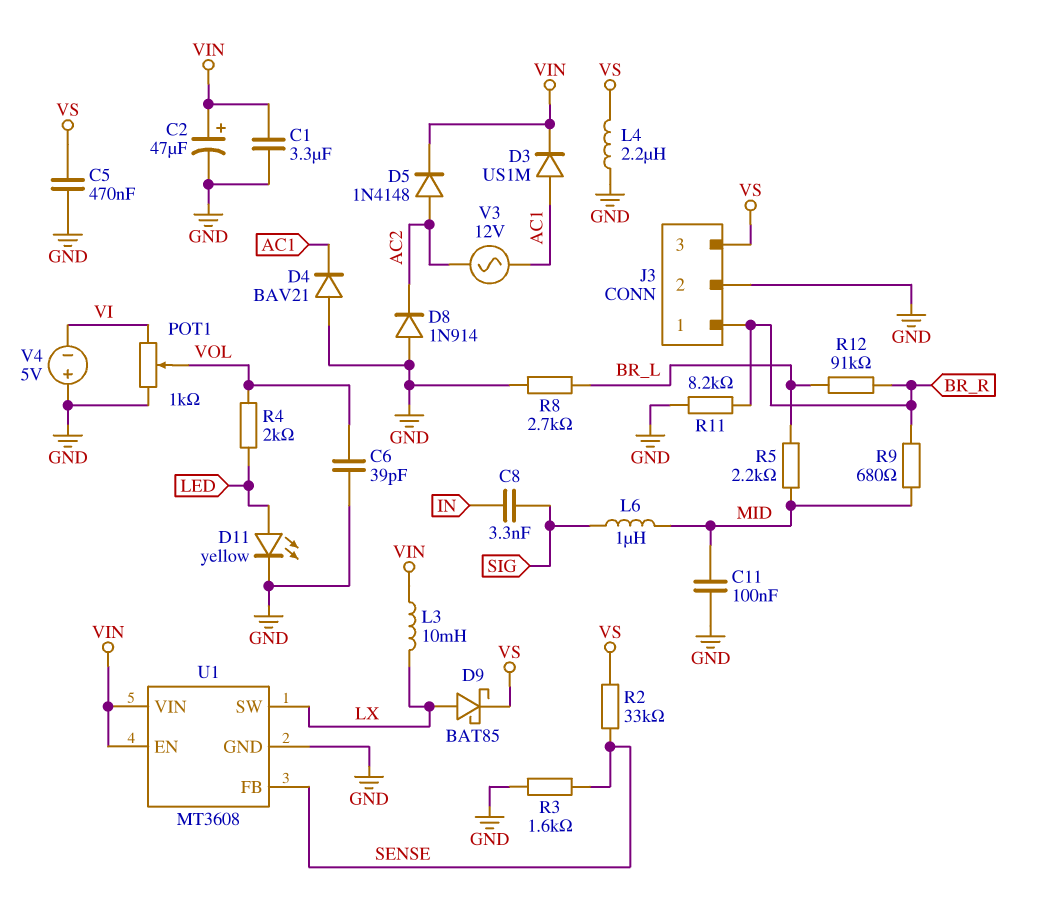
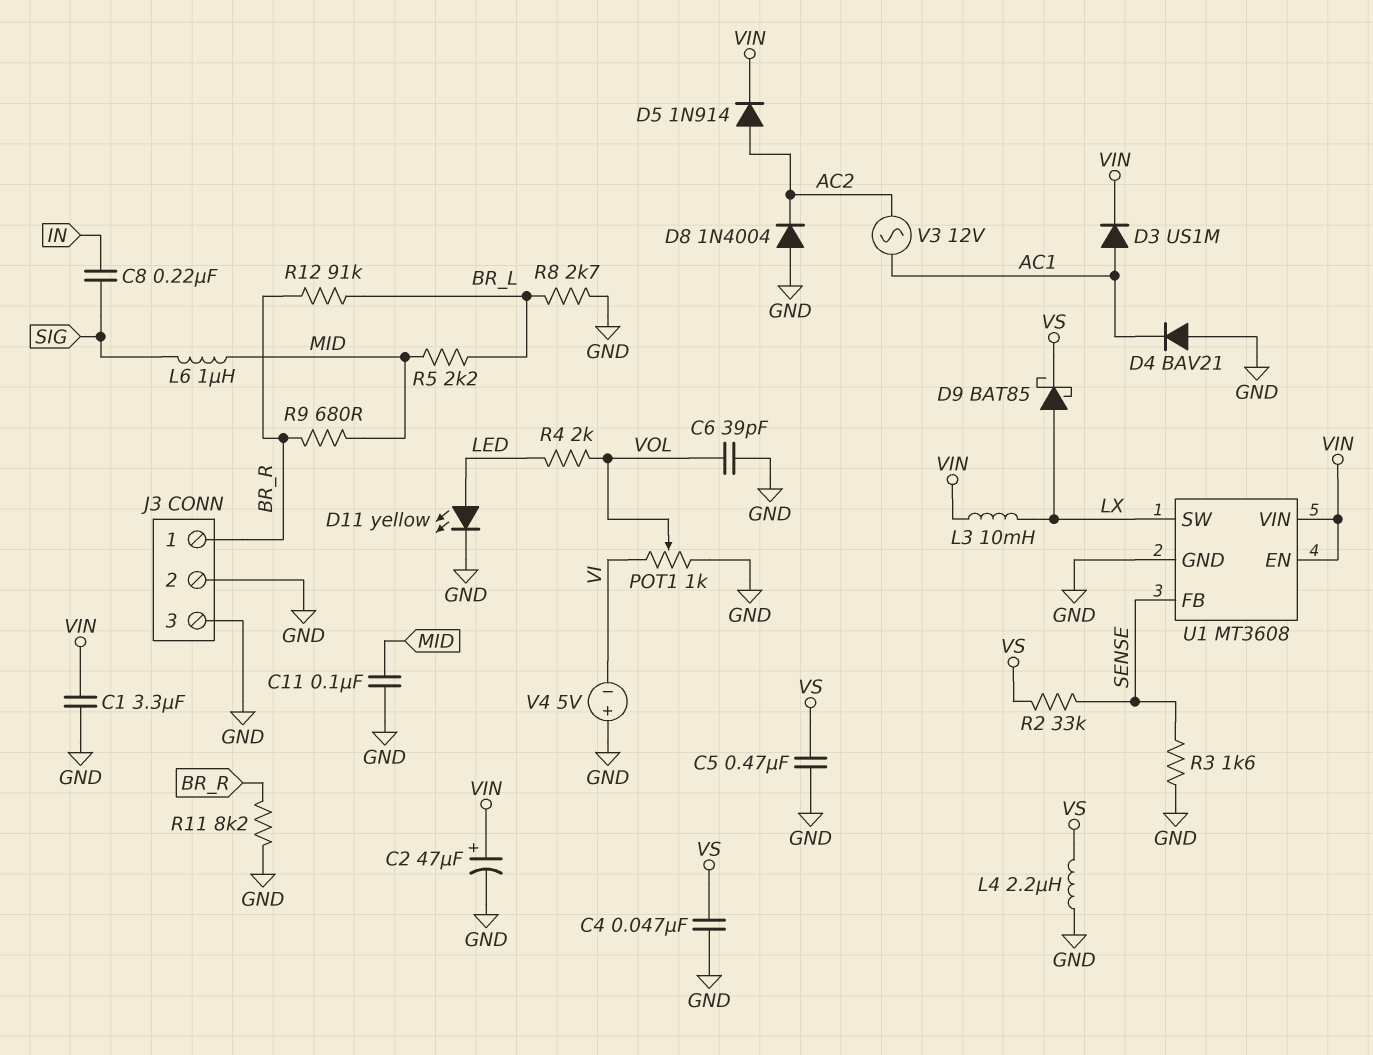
C4: none -> 47nF (GND, VS)
C8: 3.3nF (IN, SIG) -> 220nF (IN, SIG)
D5: diode 1N4148 (A AC2, K VIN) -> diode 1N914 (A AC2, K VIN)
D8: diode 1N914 (A GND, K AC2) -> diode 1N4004 (A GND, K AC2)
J3 pin 3: VS -> GND

